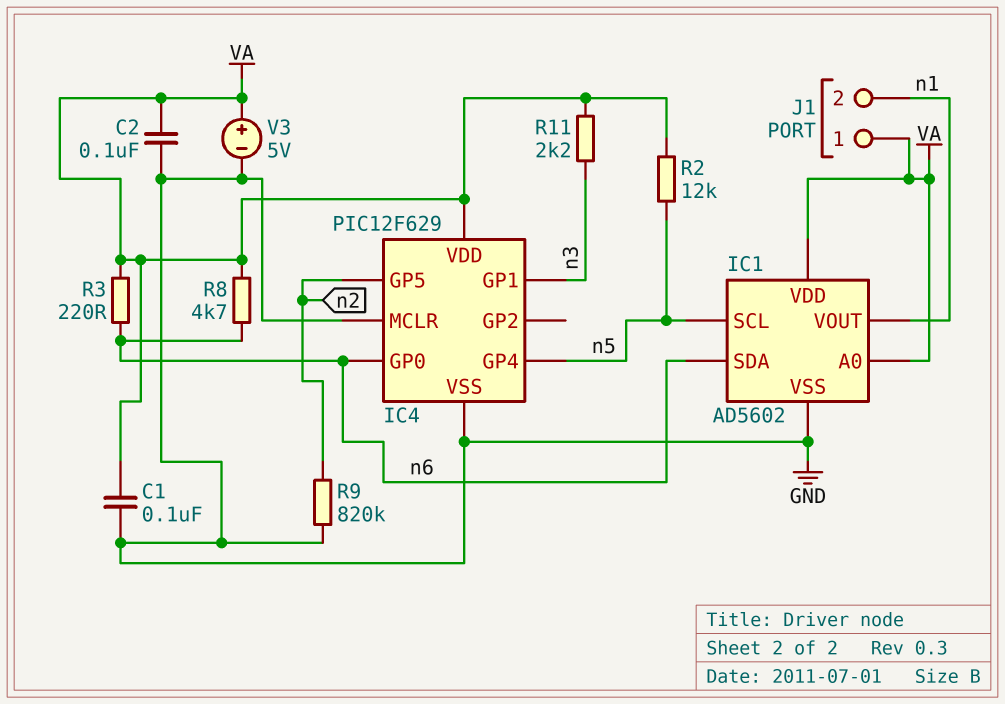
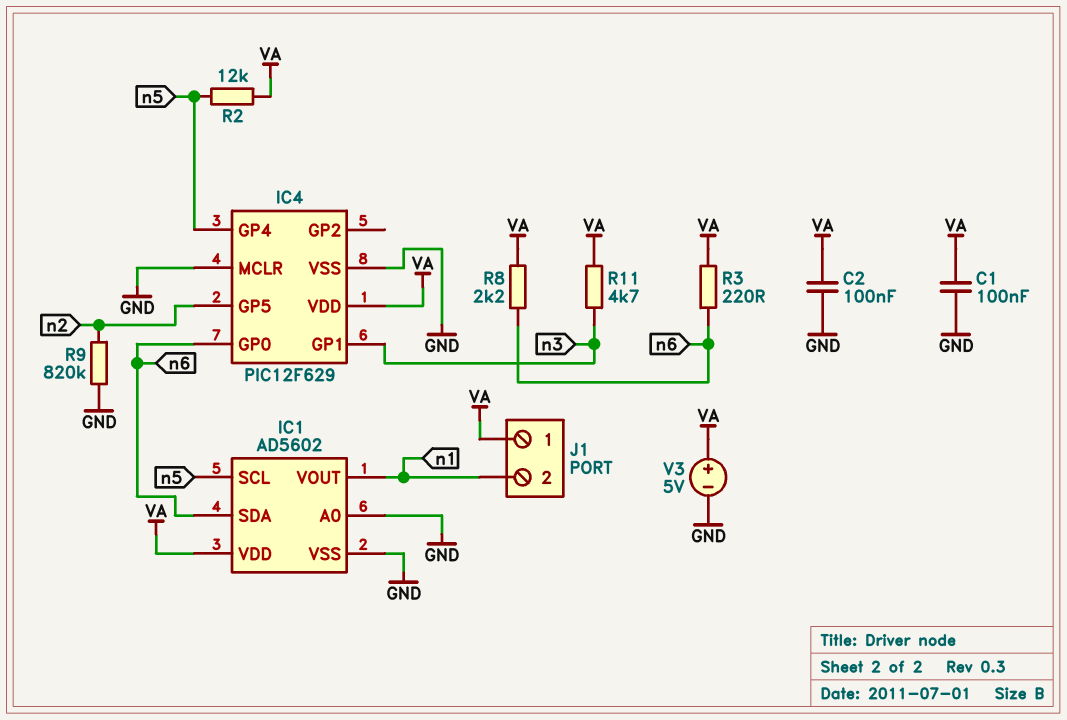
IC1 pin A0: VA -> GND
R8: 4.7k (VA, n6) -> 2.2k (VA, n6)
R11: 2.2k (VA, n3) -> 4.7k (VA, n3)

